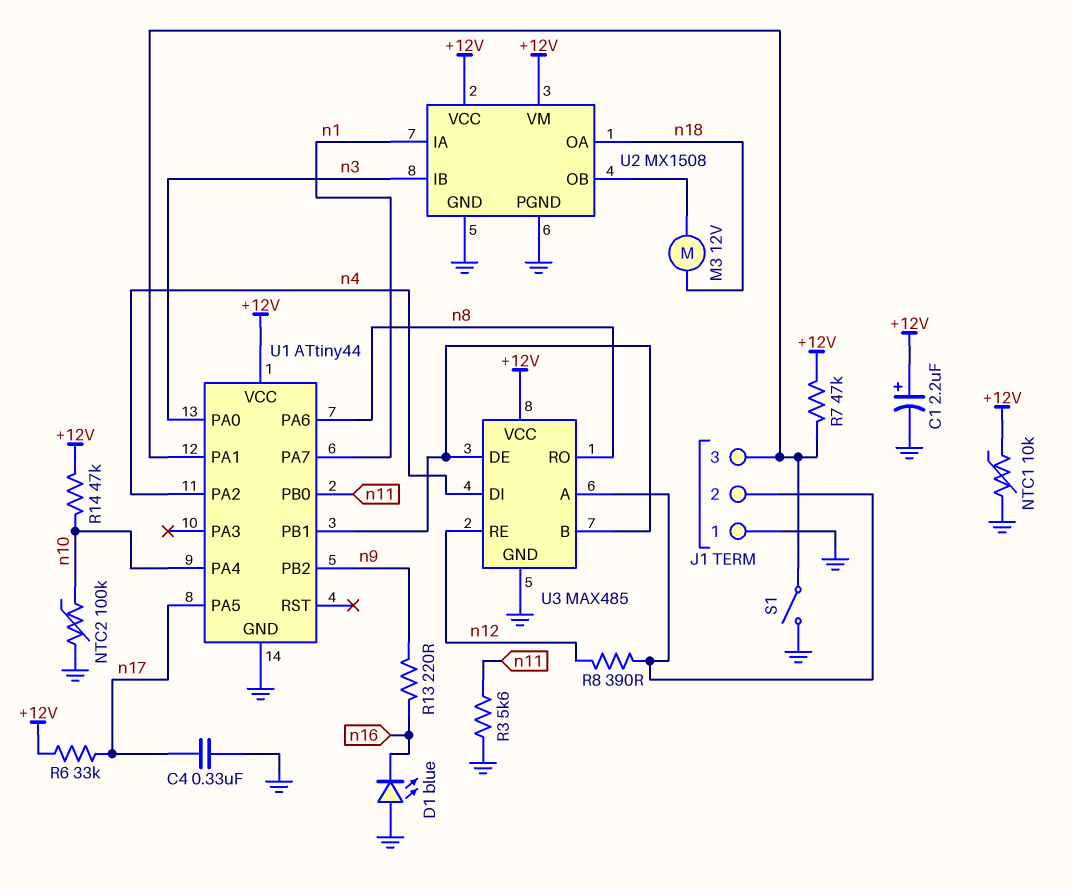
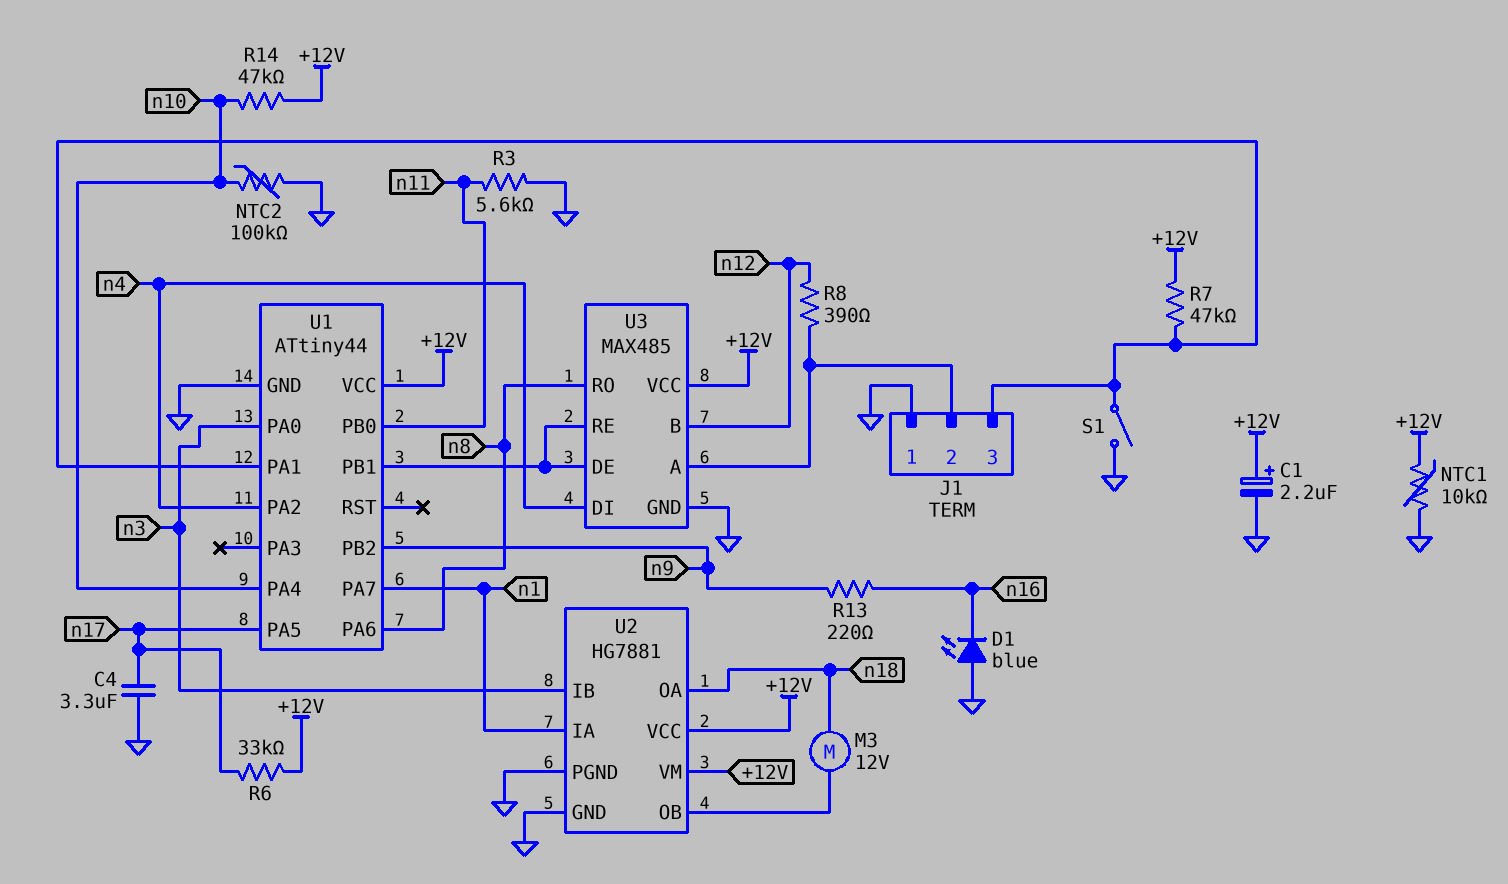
C4: 330nF (GND, n17) -> 3.3uF (GND, n17)
U2: MX1508 -> HG7881
U3 pin B: U1/PB1 -> n12
U3 pin RE: n12 -> U1/PB1

